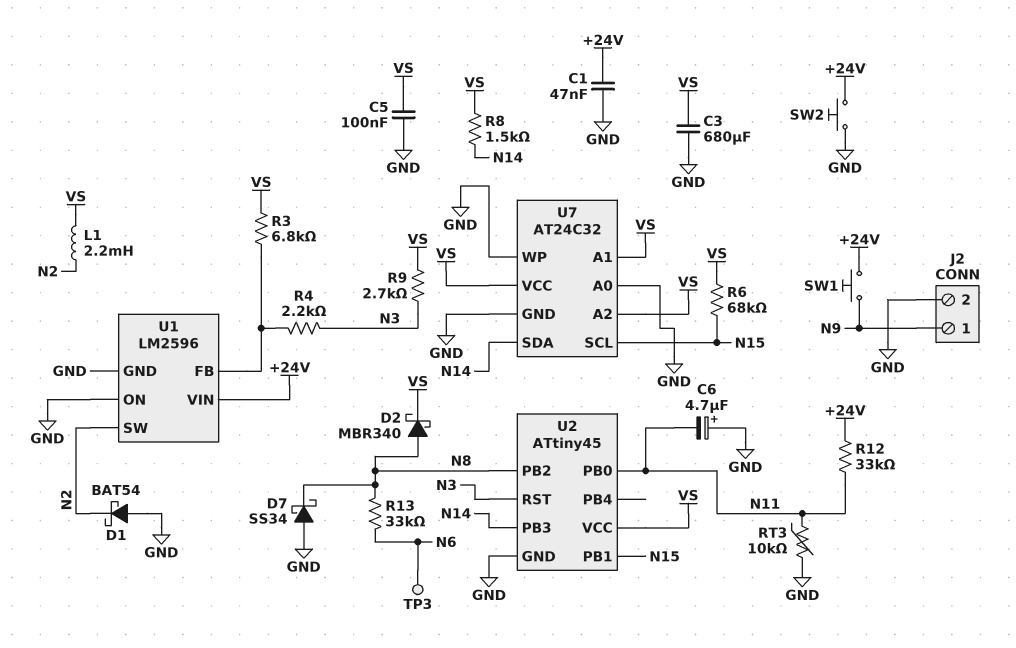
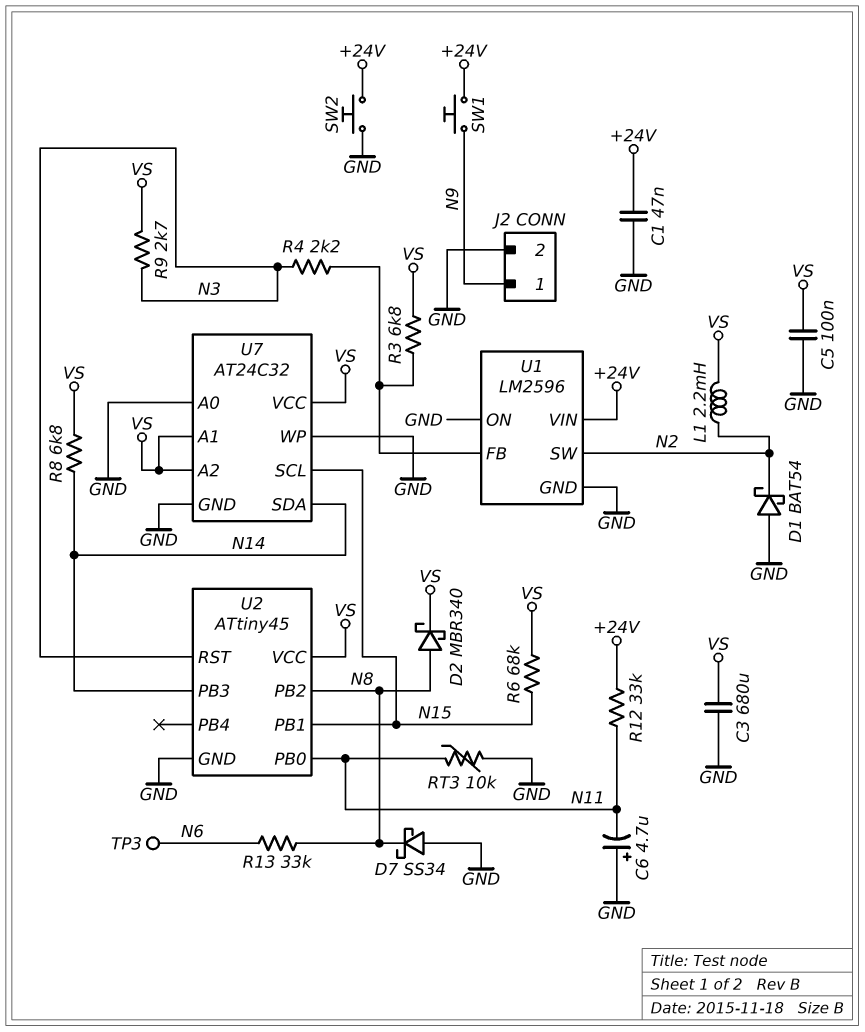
R8: 1.5k (N14, VS) -> 6.8k (N14, VS)

